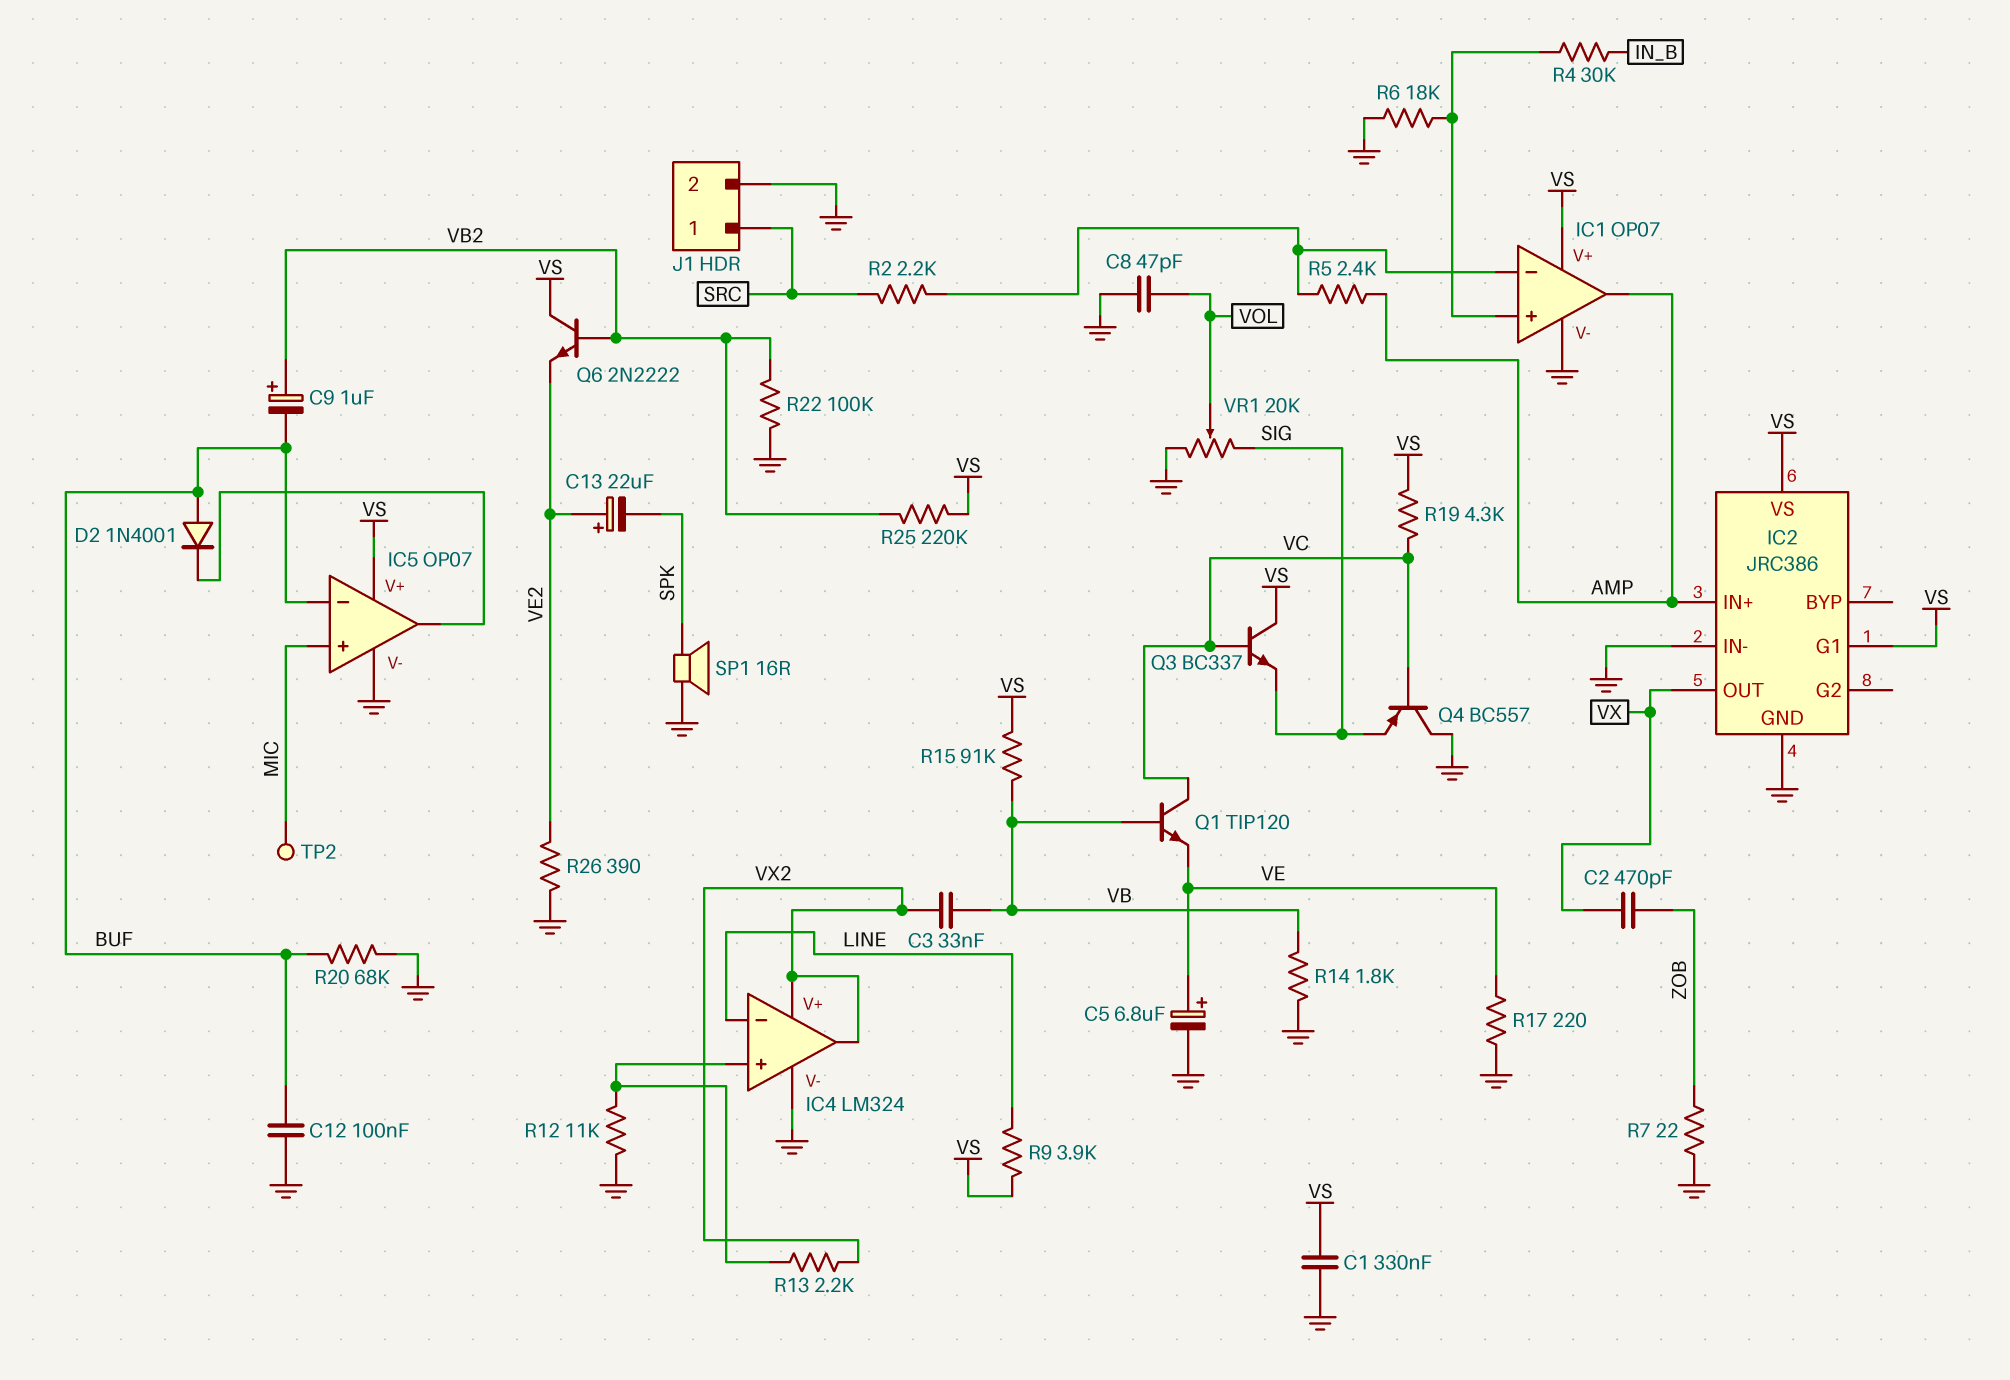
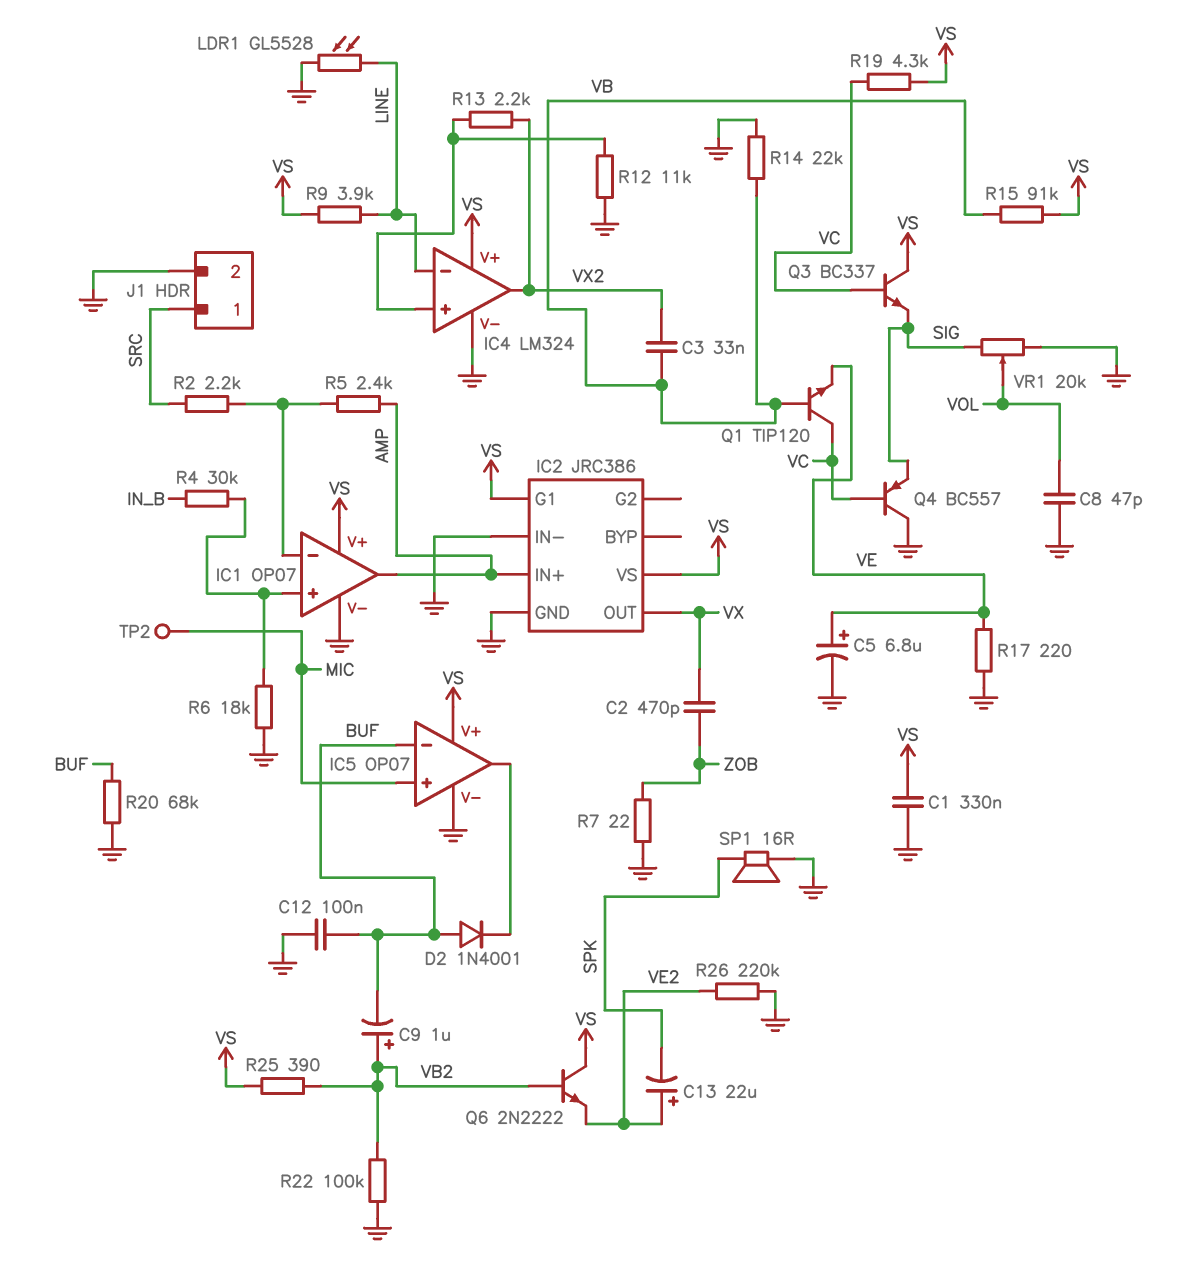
IC4 pin V+: VX2 -> VS
LDR1: none -> GL5528 (GND, LINE)
R14: 1.8k (GND, VB) -> 22k (GND, VB)
R25: 220k (VB2, VS) -> 390 (VB2, VS)
R26: 390 (GND, VE2) -> 220k (GND, VE2)

